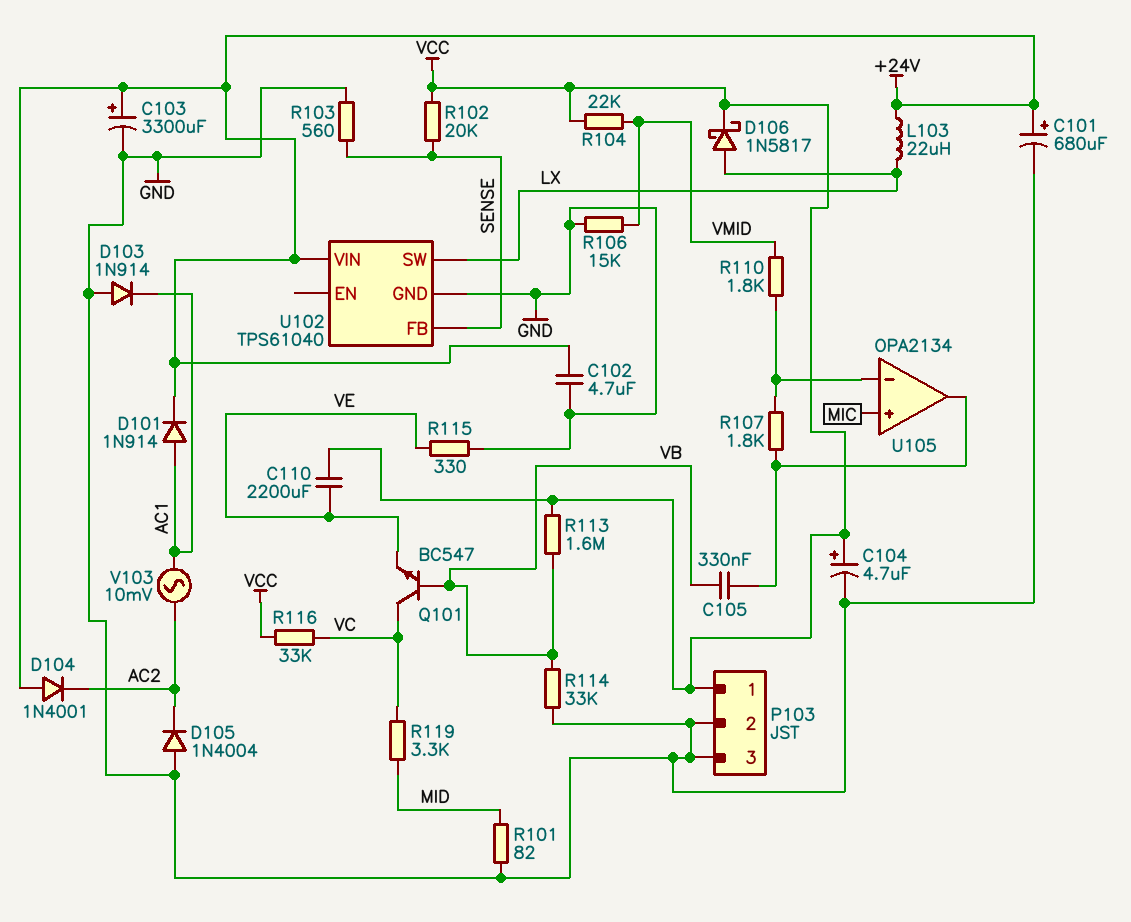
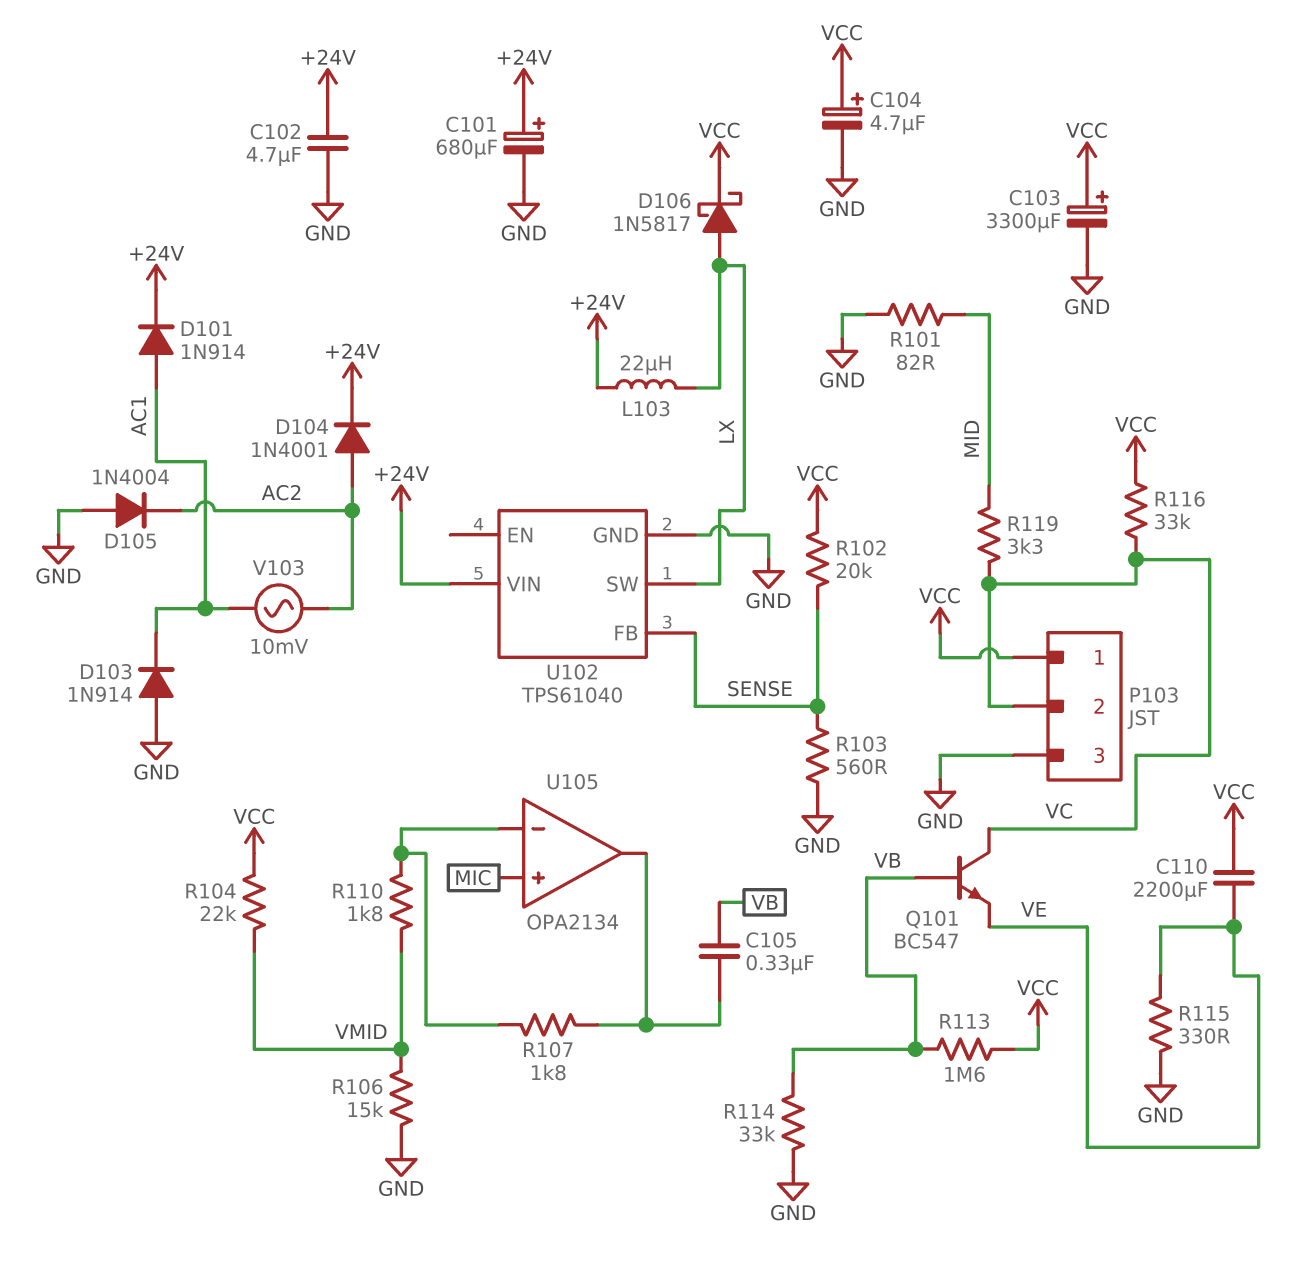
C103: 3300uF (plus +24V, minus GND) -> 3300uF (plus VCC, minus GND)
D104: diode 1N4001 (A +24V, K AC2) -> diode 1N4001 (A AC2, K +24V)
P103 pin 2: GND -> VC

